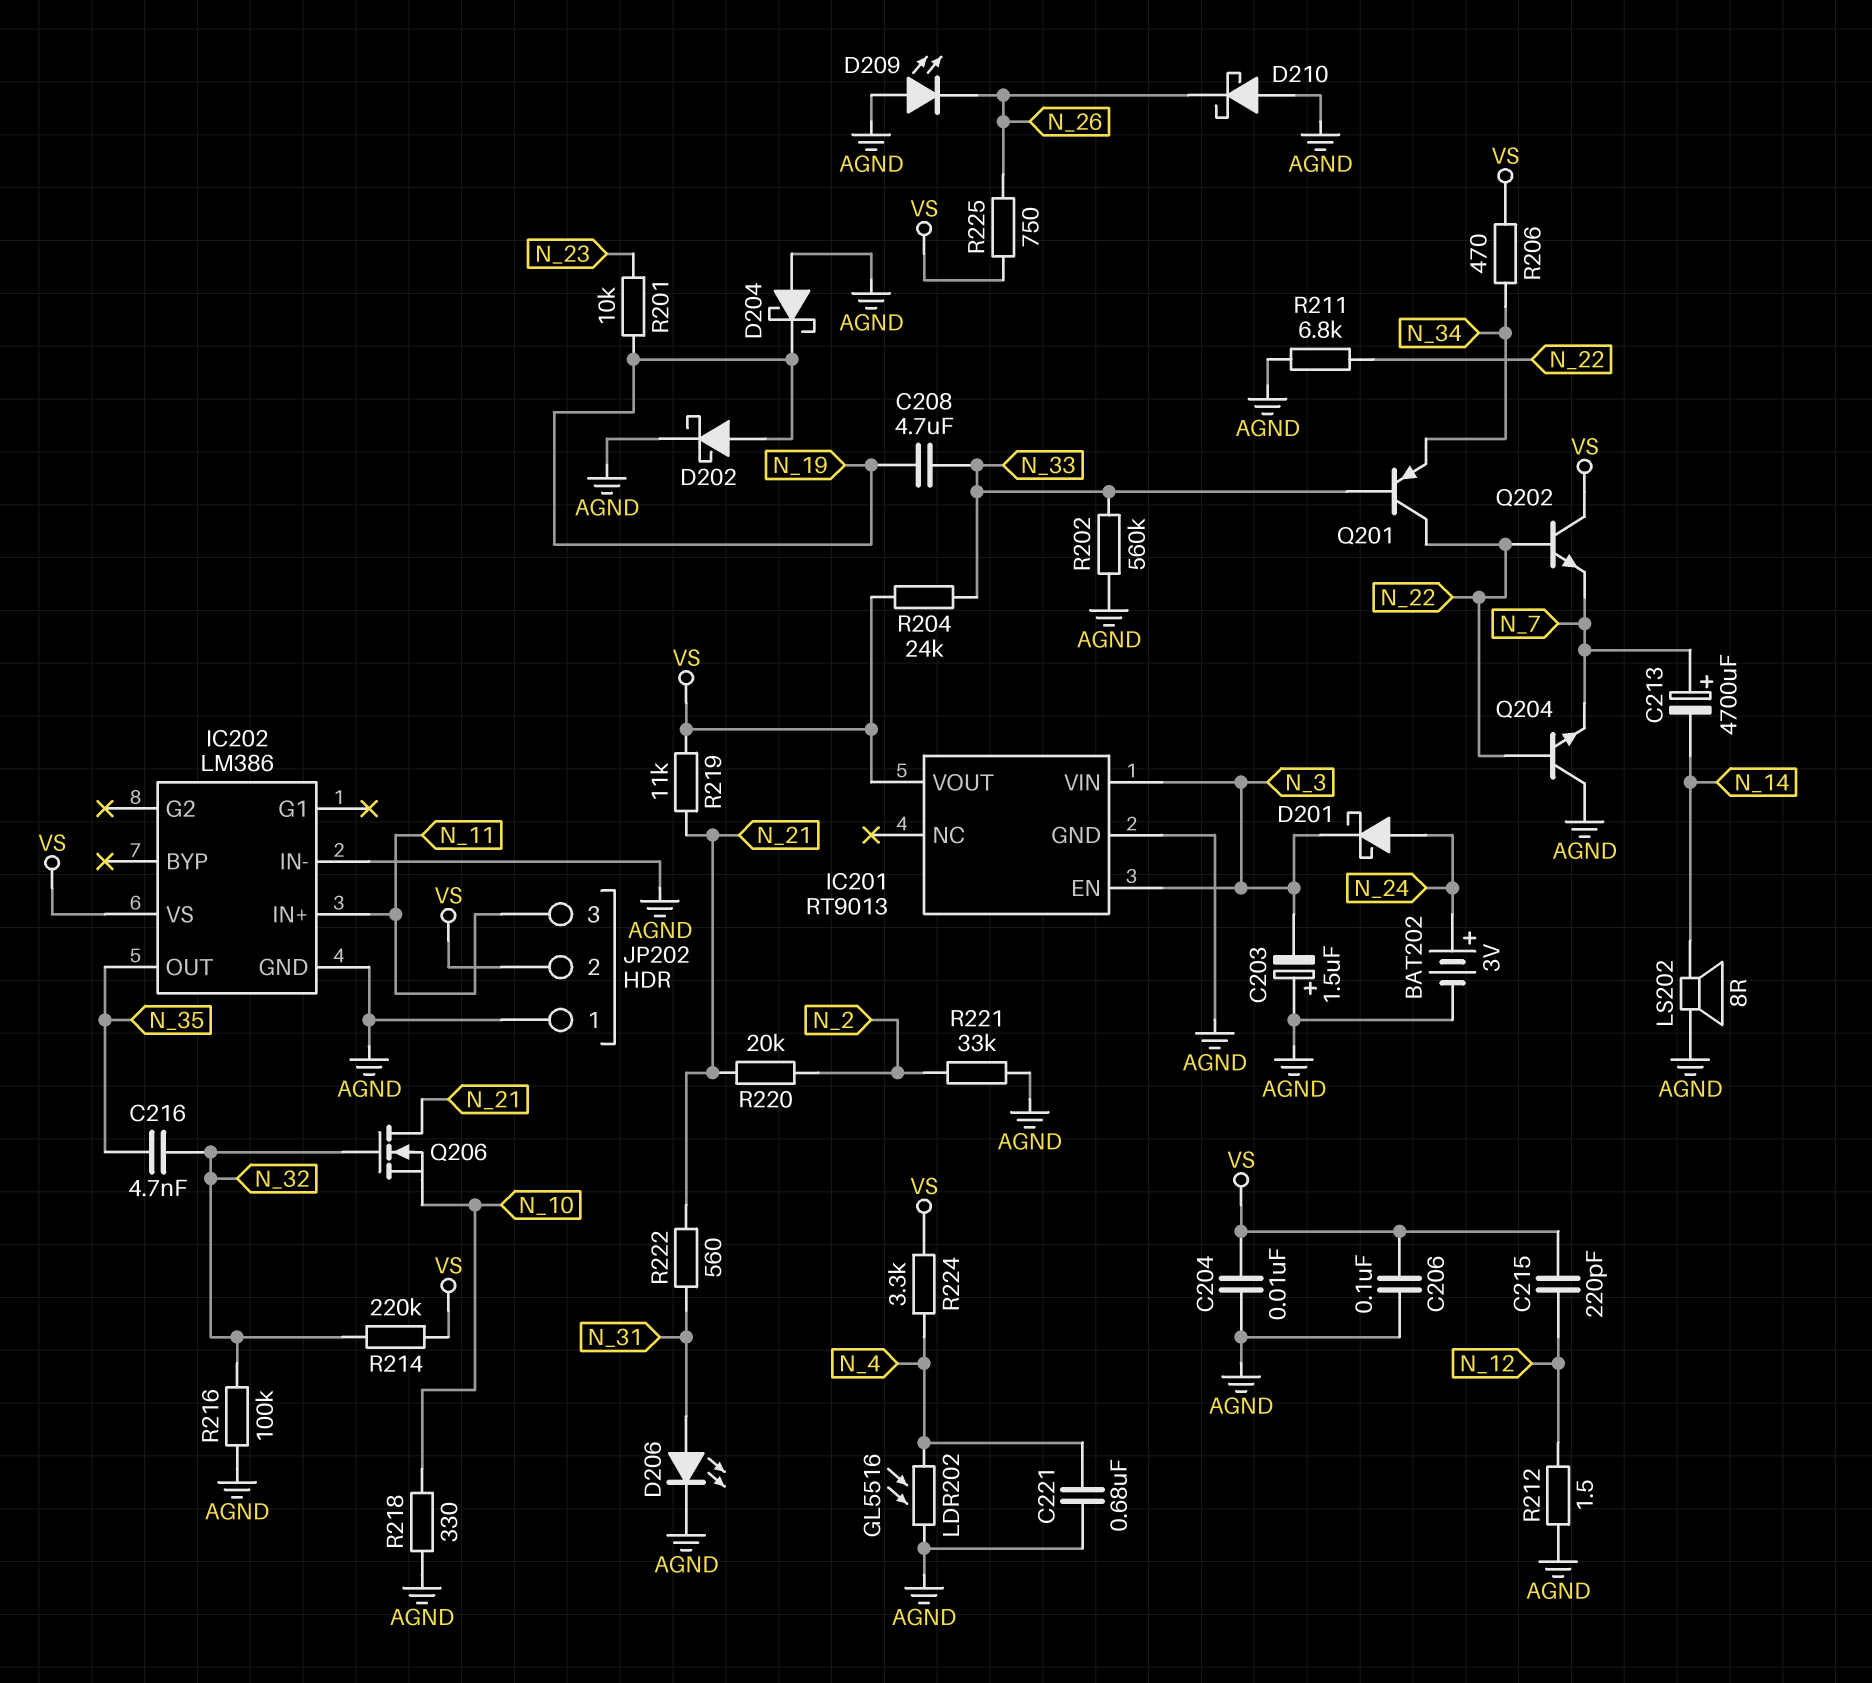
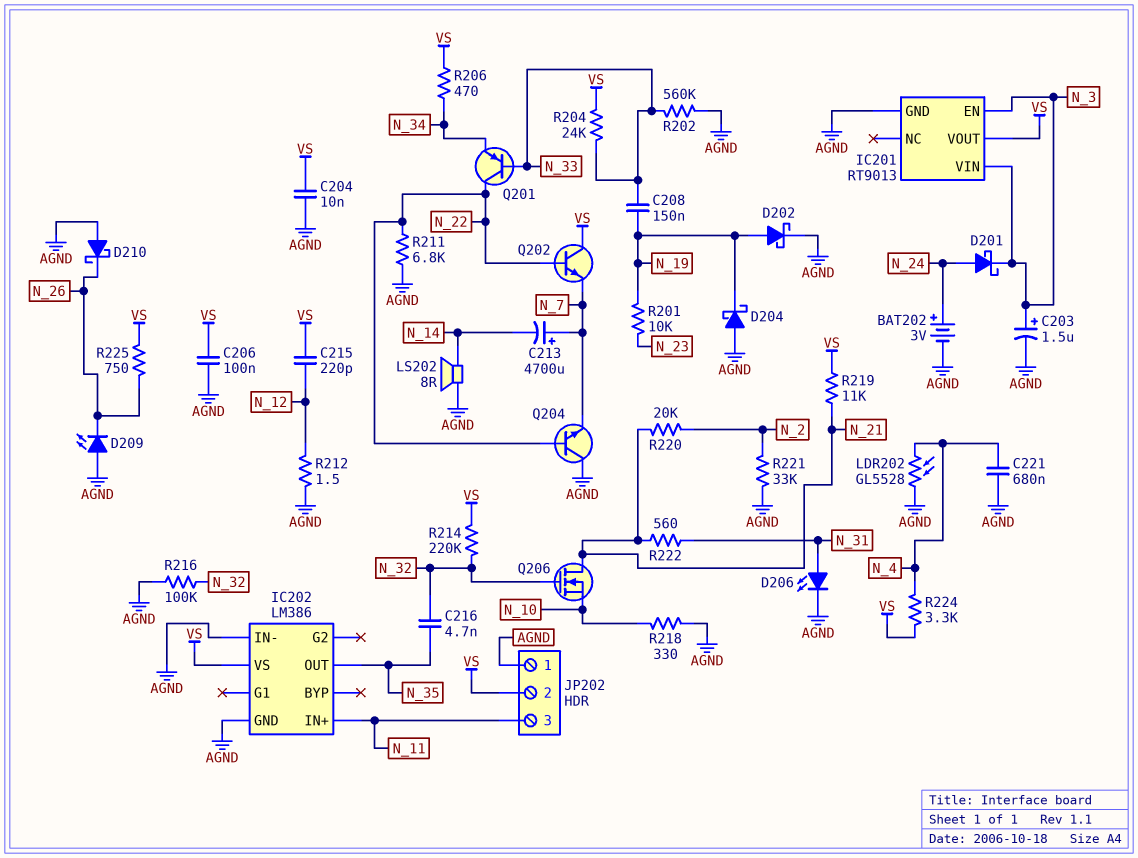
C203: 1.5uF (plus AGND, minus N_3) -> 1.5uF (plus N_3, minus AGND)
C208: 4.7uF (N_19, N_33) -> 150nF (N_19, N_33)
LDR202: GL5516 (AGND, N_4) -> GL5528 (AGND, N_4)

